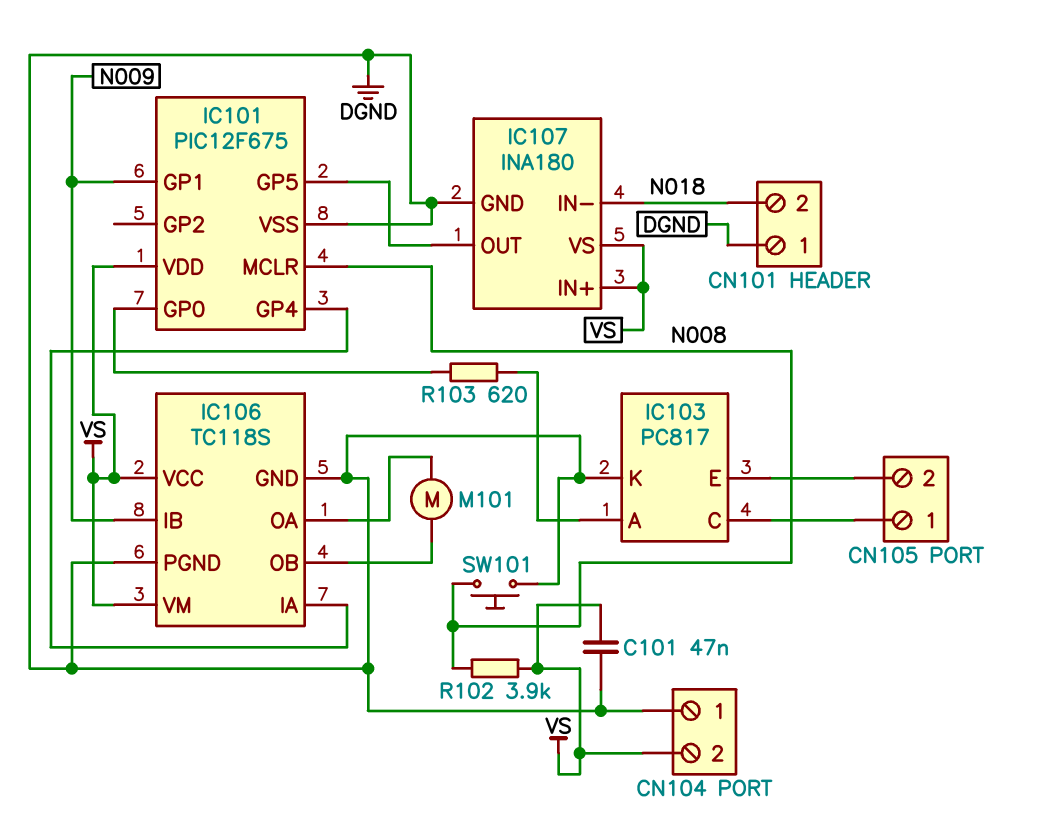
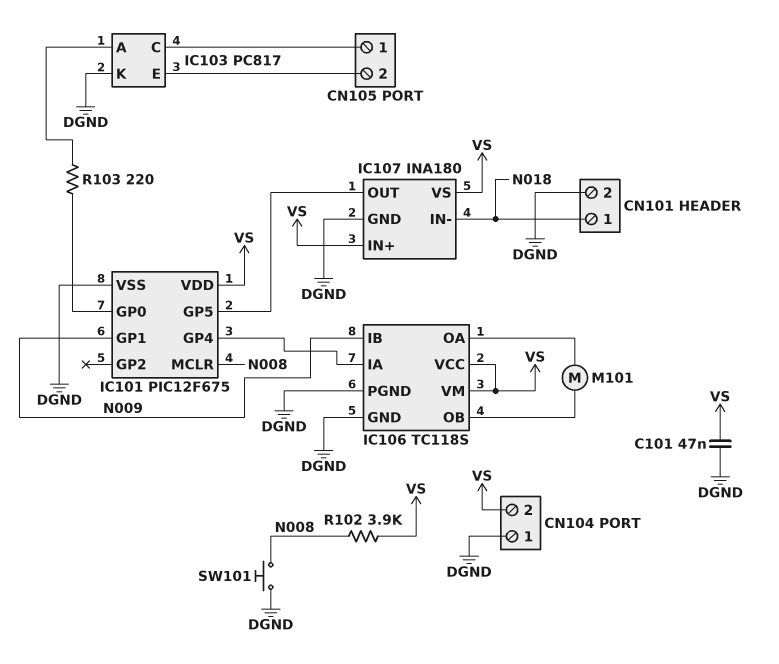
CN101 pin 1: DGND -> N018
CN101 pin 2: N018 -> DGND
R103: 620 (IC101/GP0, IC103/A) -> 220 (IC101/GP0, IC103/A)

